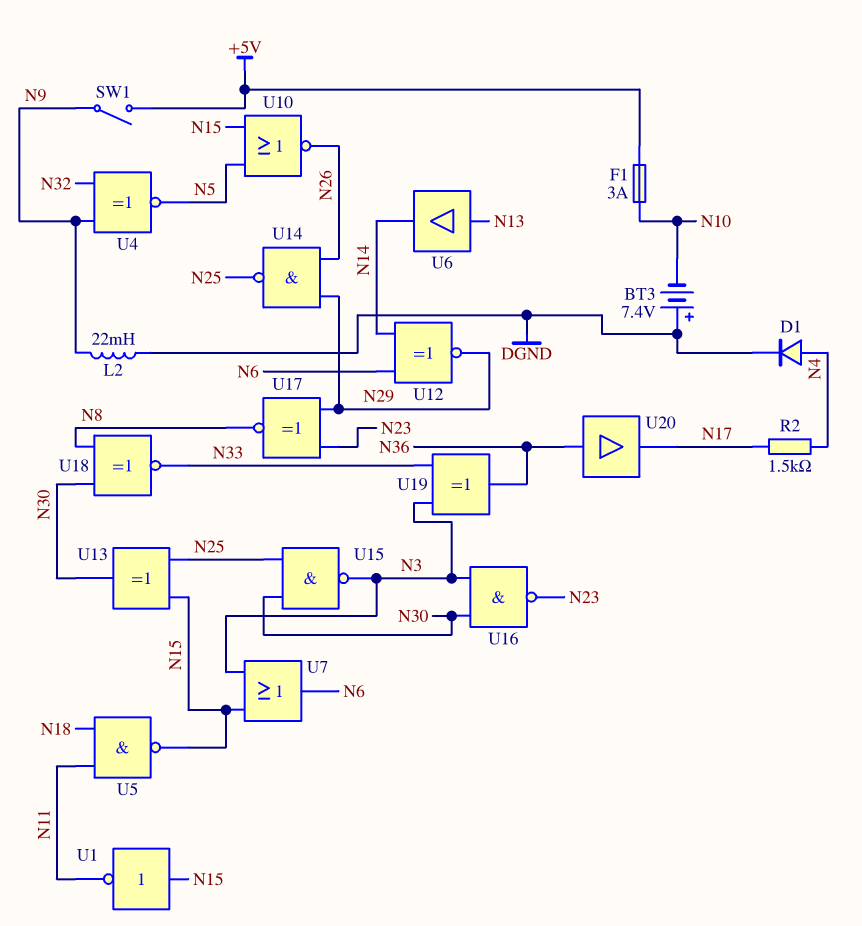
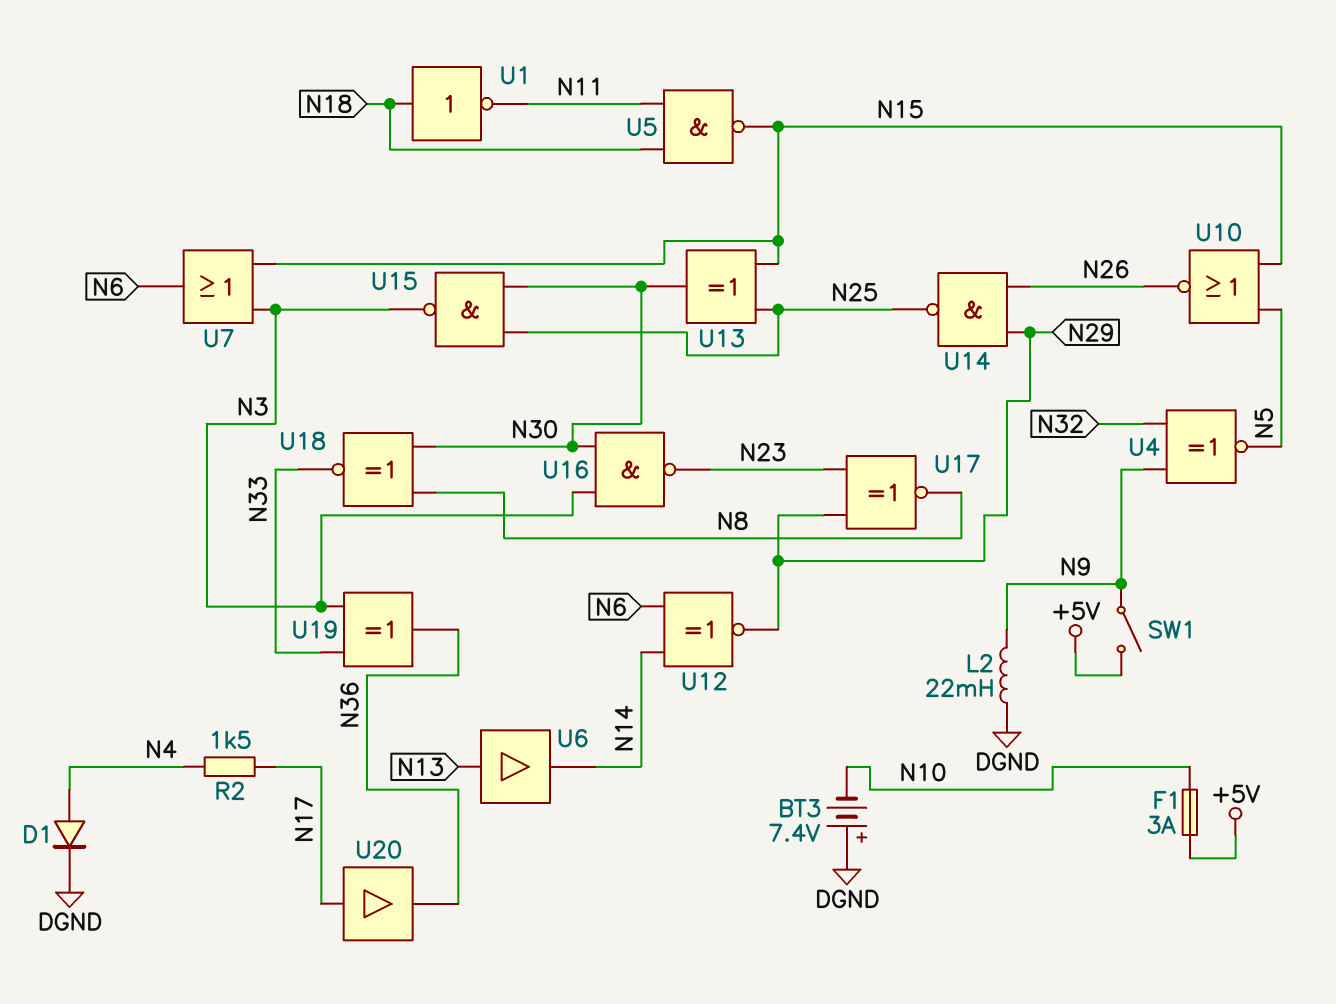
U1: NOT (in N15, out N11) -> NOT (in N18, out N11)
U20: buffer (in N36, out N17) -> buffer (in N17, out N36)

